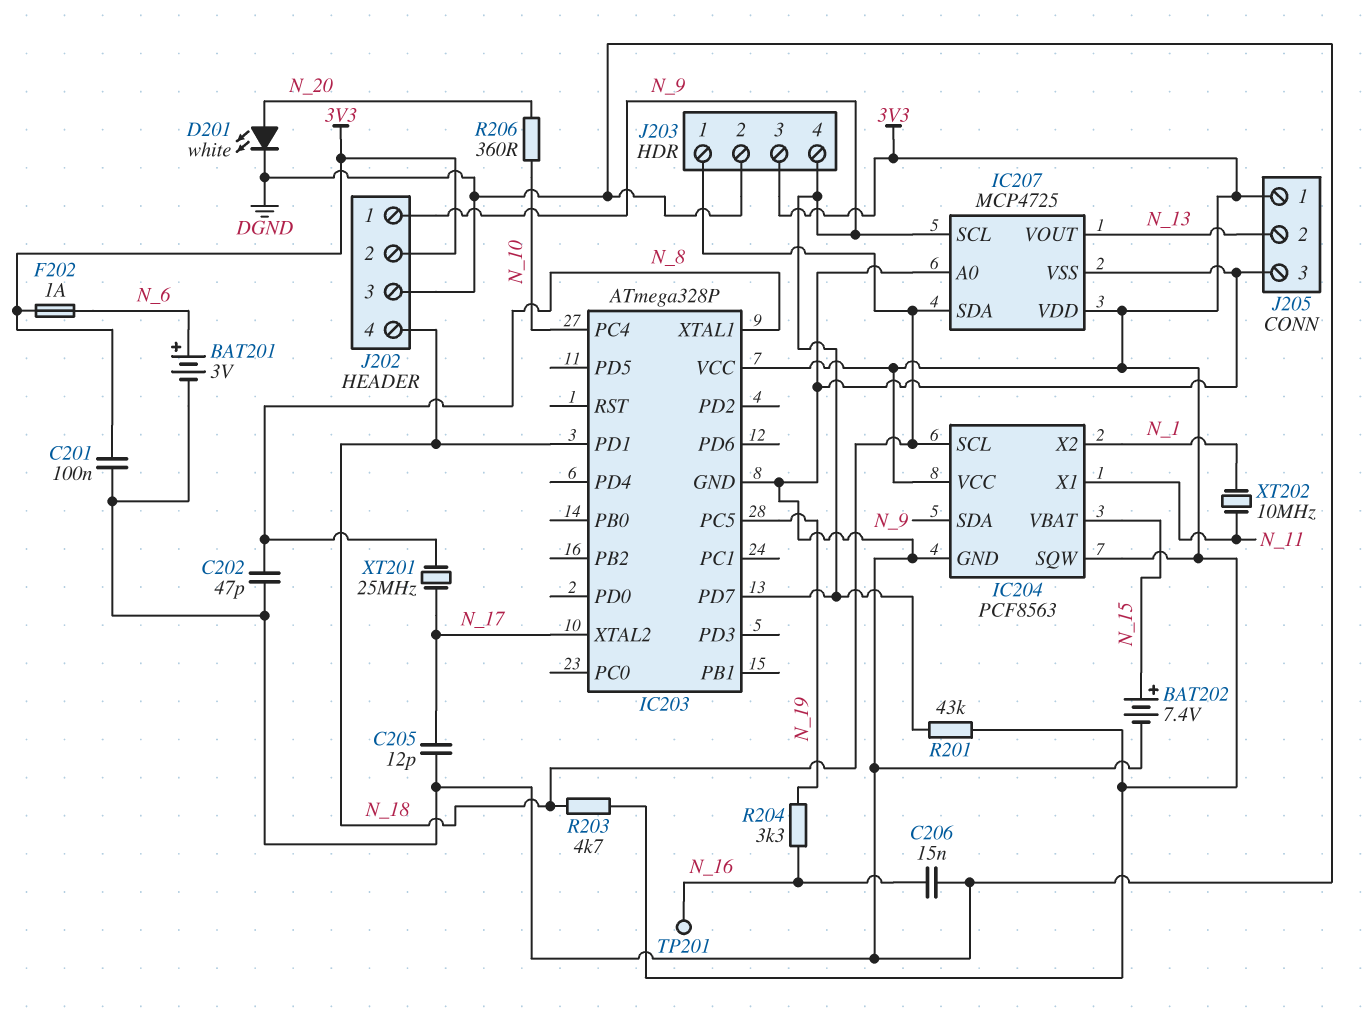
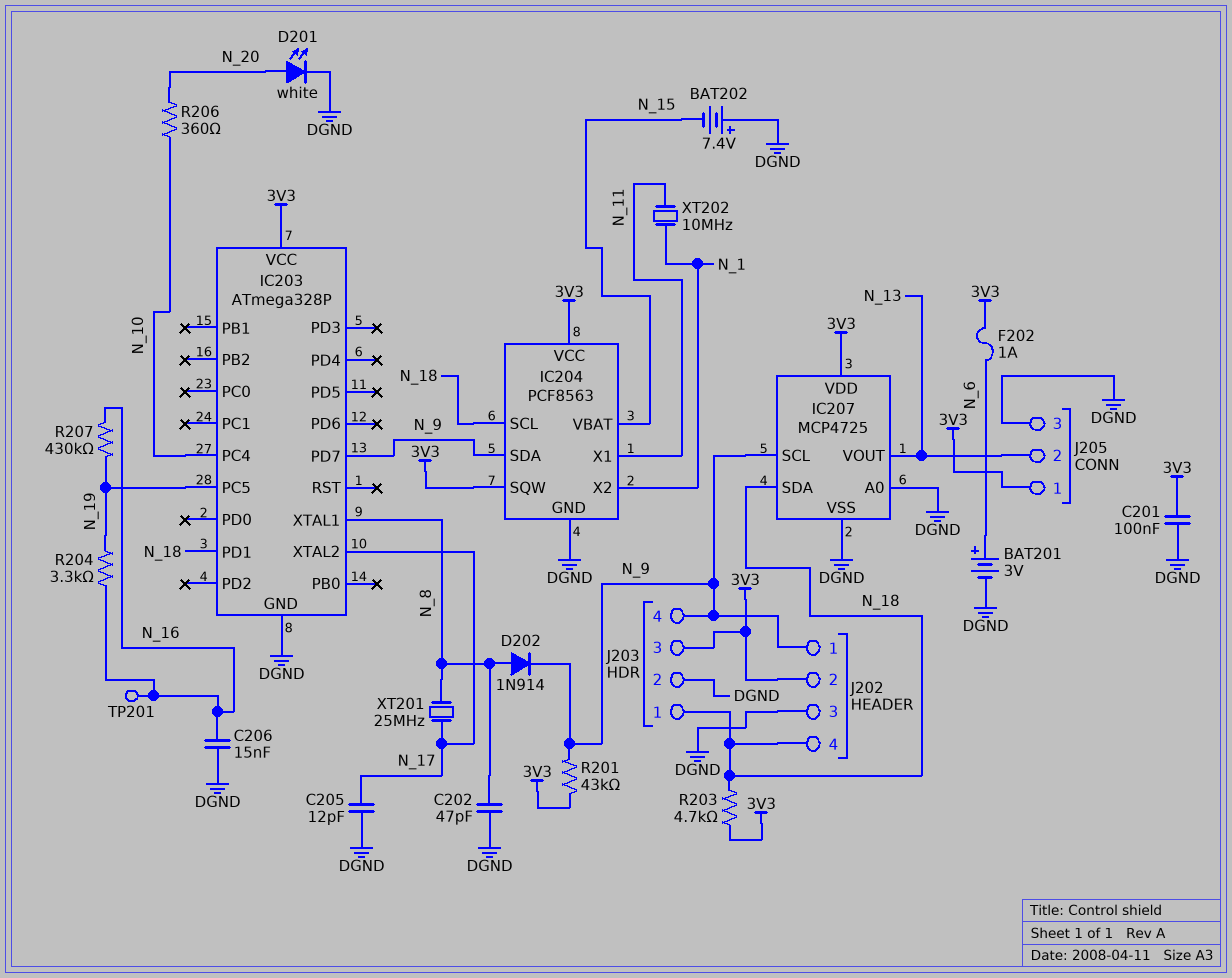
BAT202: 7.4V (plus N_15, minus DGND) -> 7.4V (plus DGND, minus N_15)
D202: none -> diode 1N914 (A N_8, K N_9)
R207: none -> 430k (N_16, N_19)

